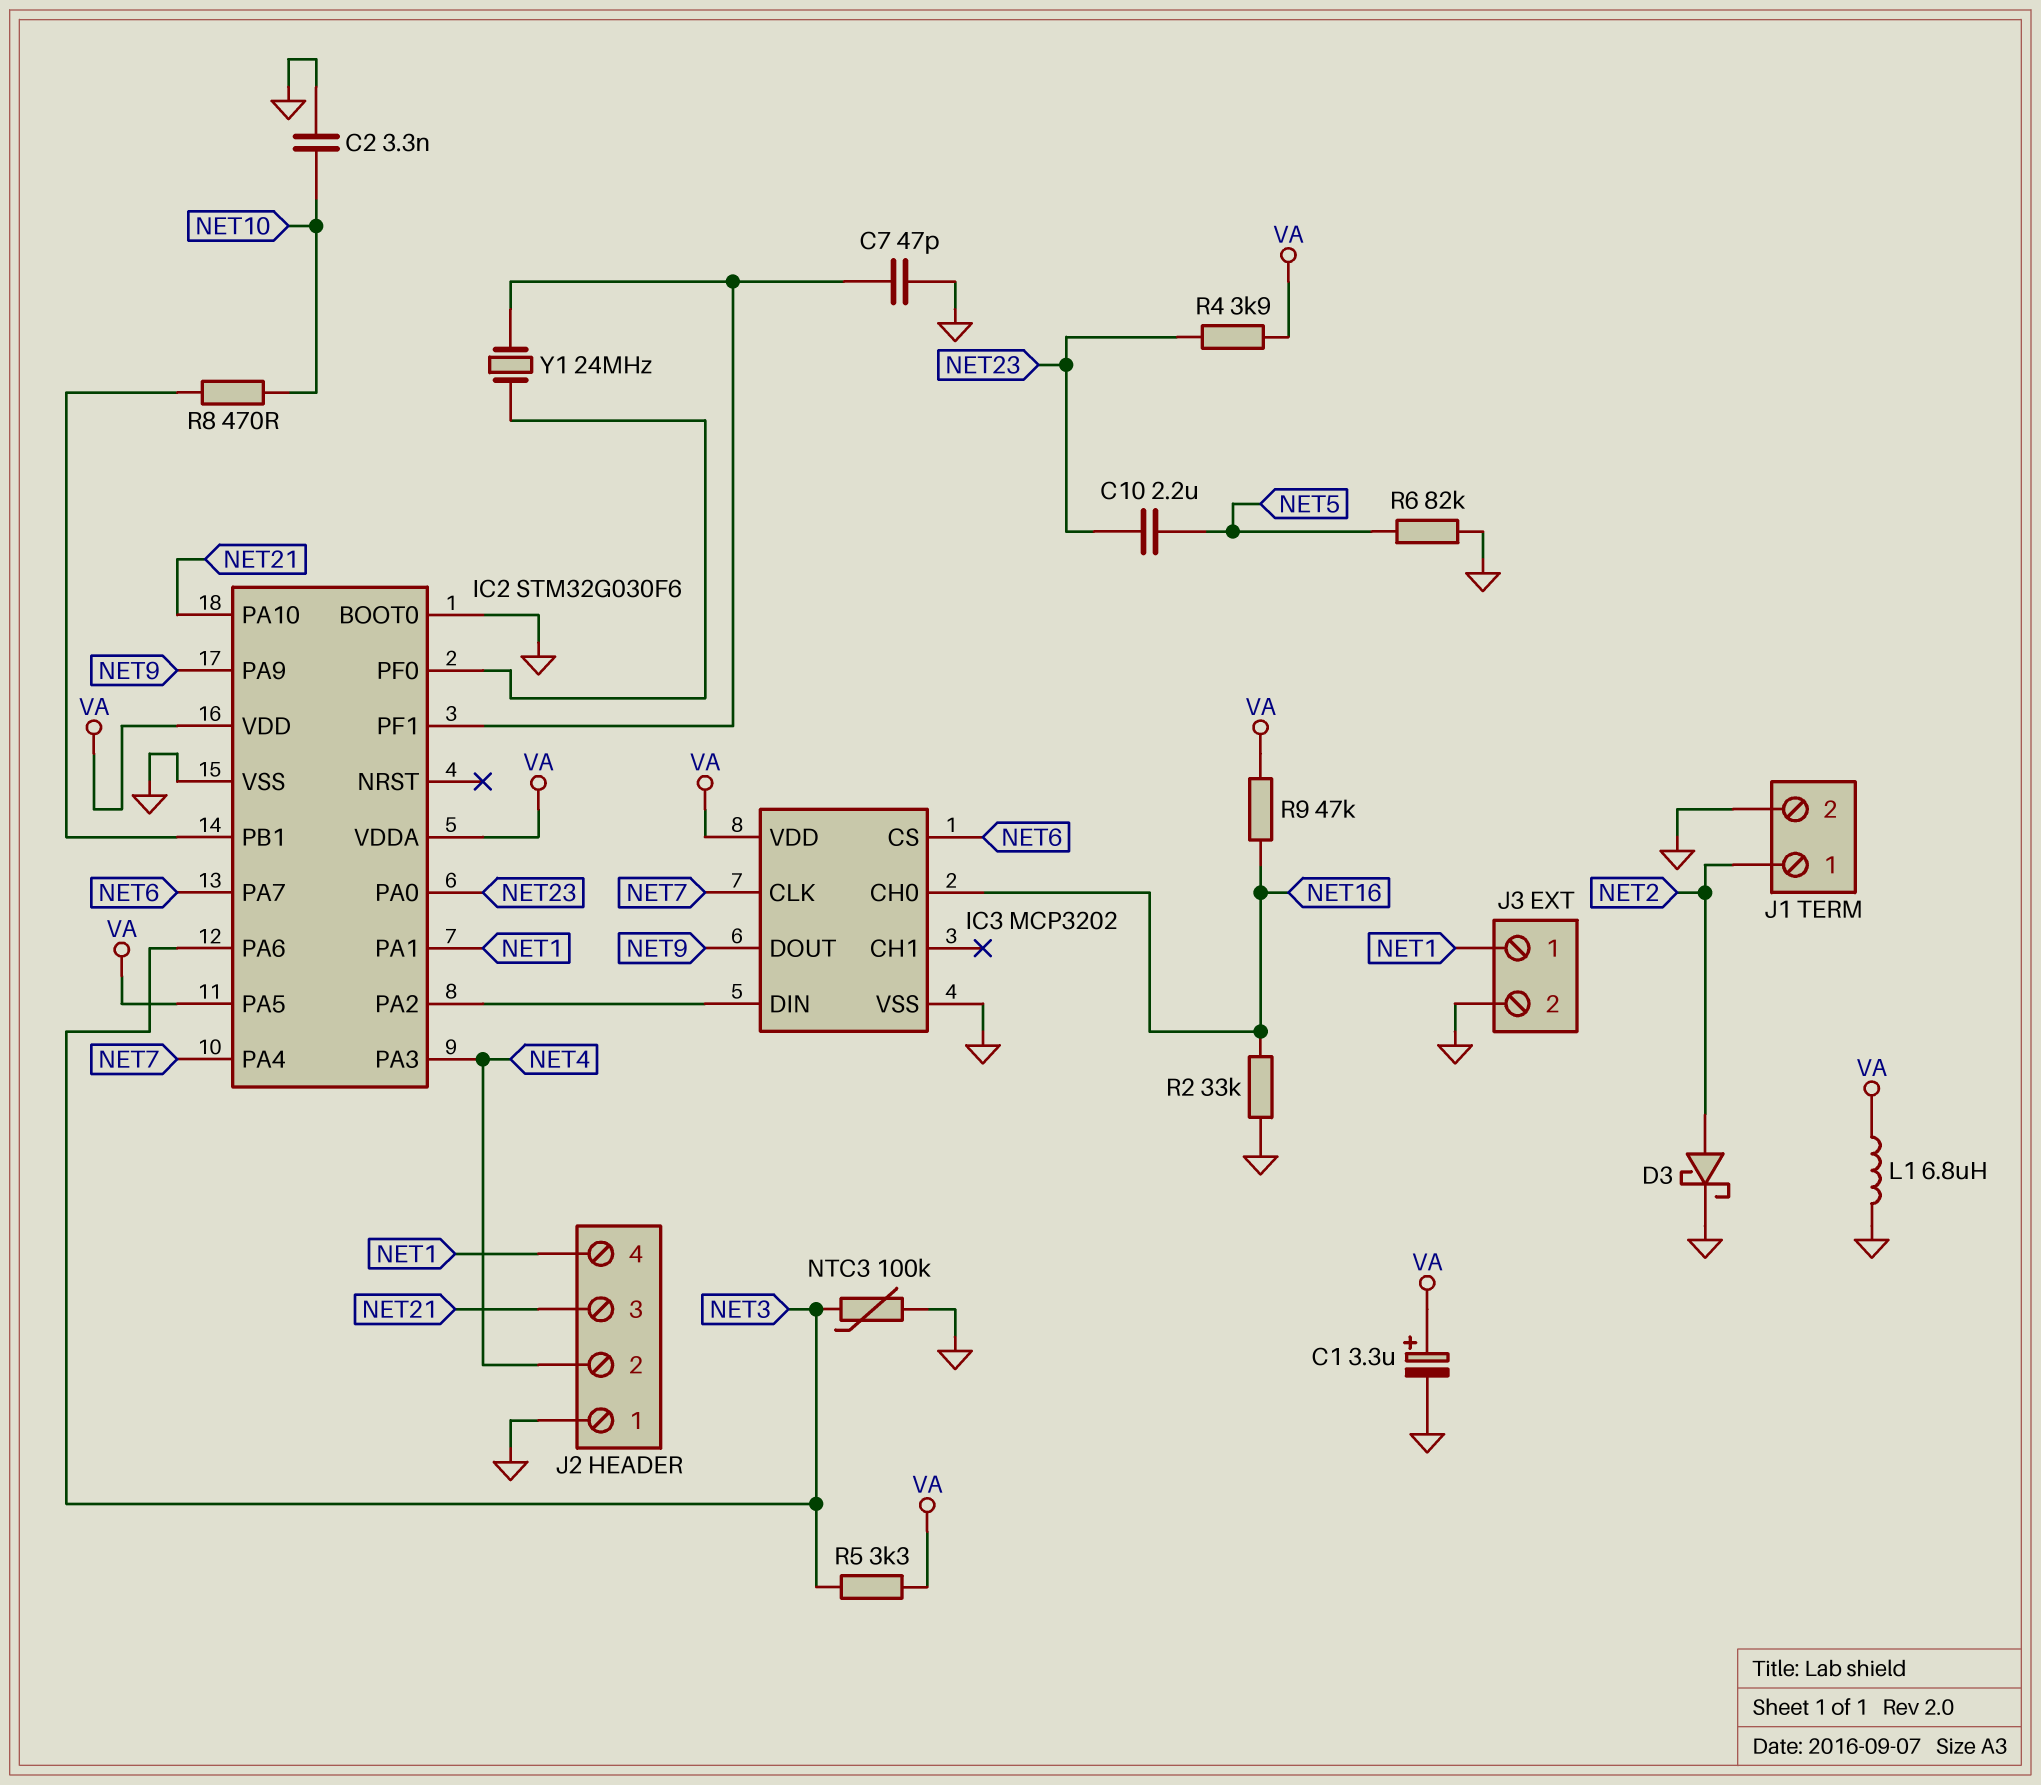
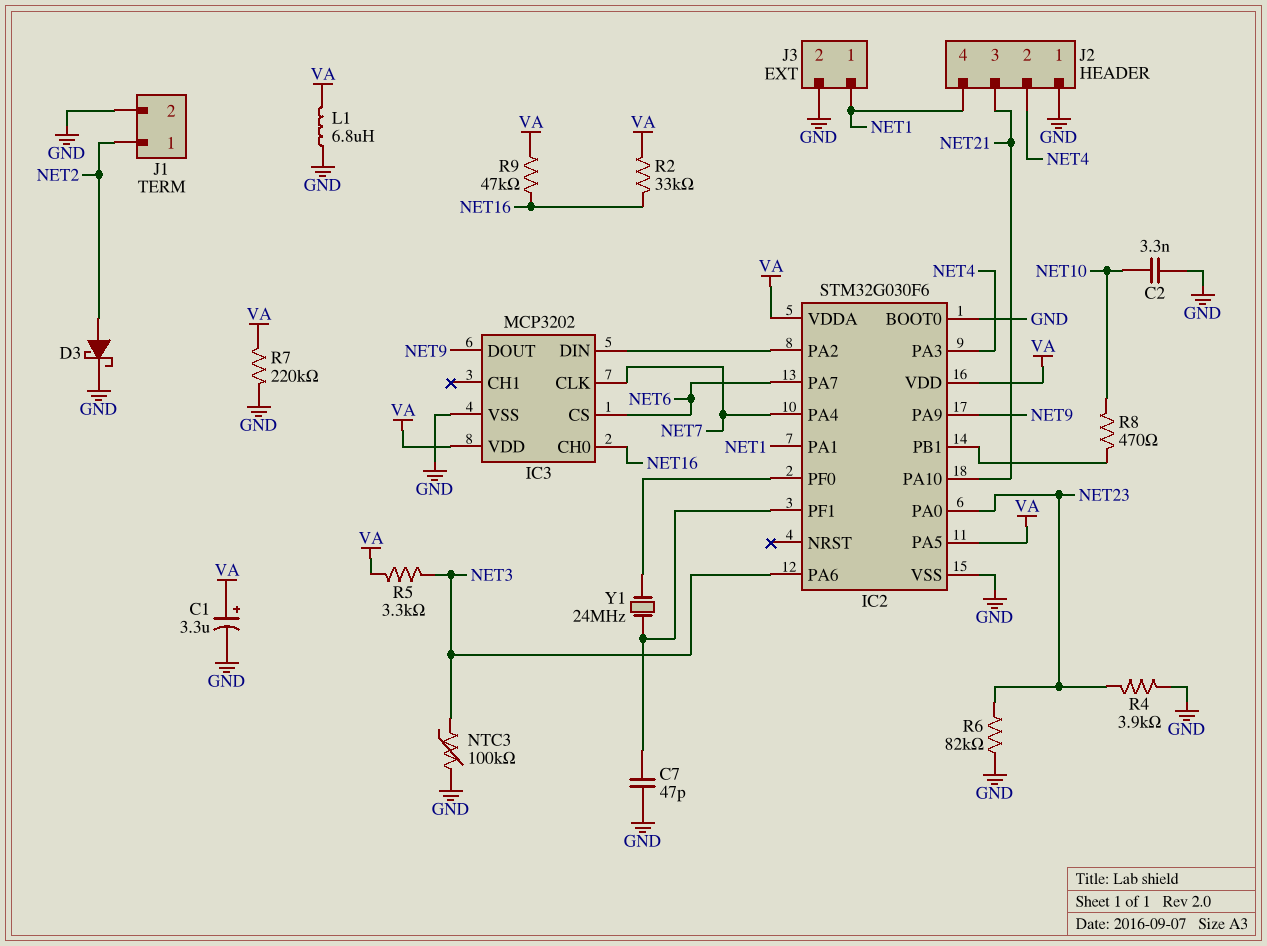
C10: 2.2uF (NET5, NET23) -> none
R2: 33k (GND, NET16) -> 33k (NET16, VA)
R4: 3.9k (NET23, VA) -> 3.9k (GND, NET23)
R6: 82k (GND, NET5) -> 82k (GND, NET23)
R7: none -> 220k (GND, VA)

